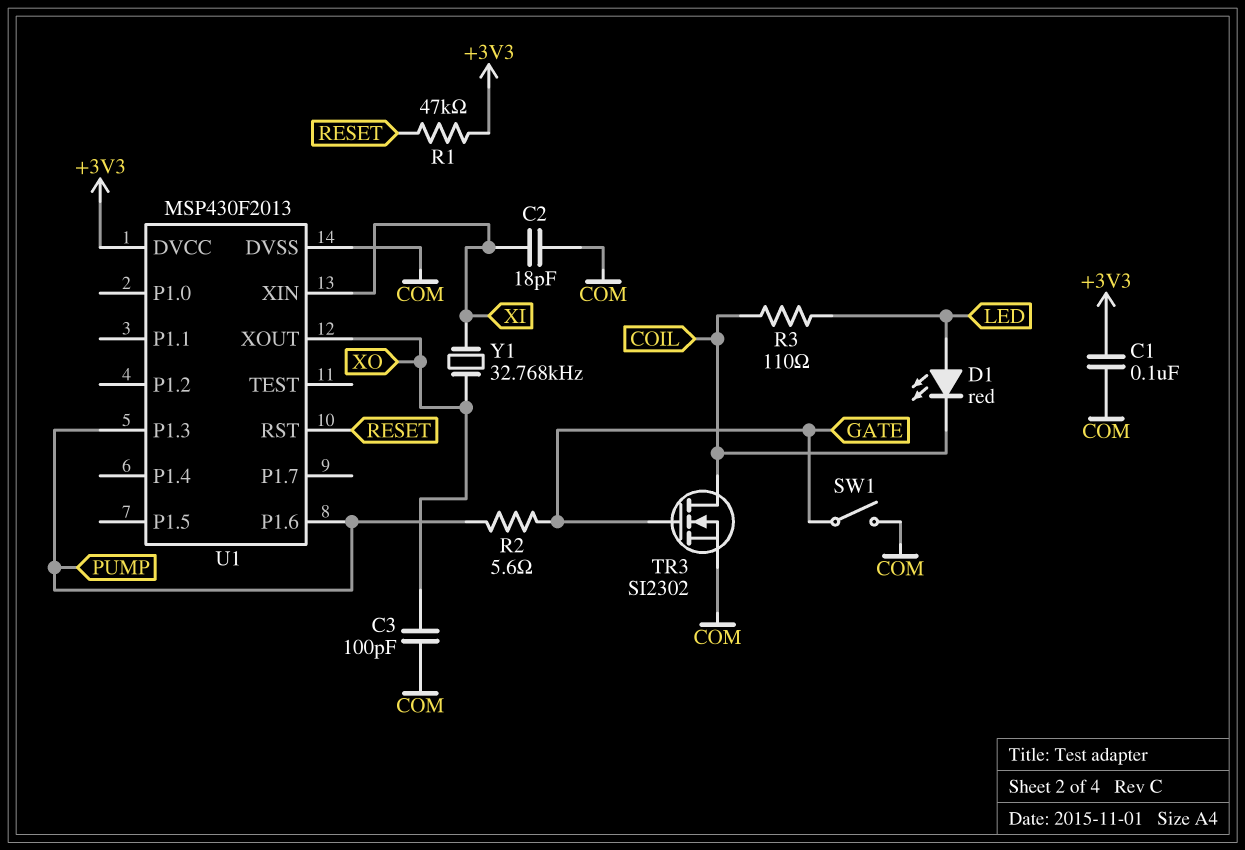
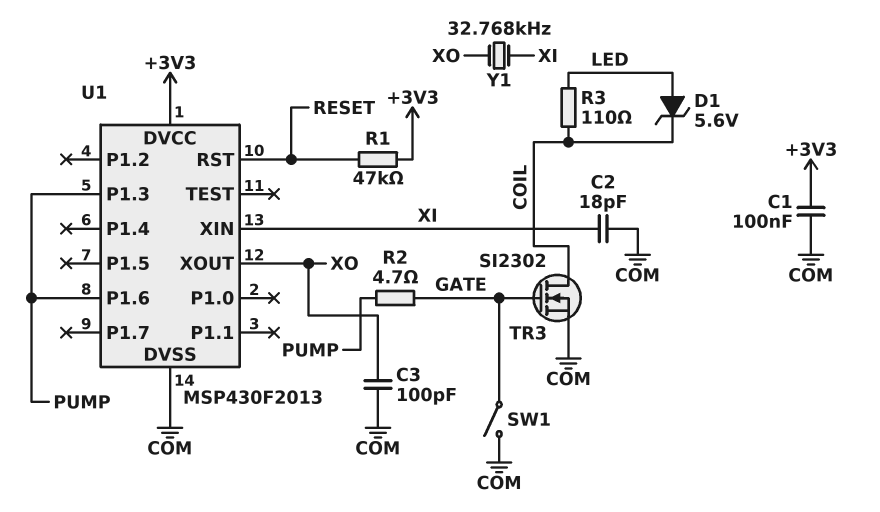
D1: LED red (A LED, K COIL) -> zener 5.6V (A LED, K COIL)
R2: 5.6 (GATE, PUMP) -> 4.7 (GATE, PUMP)

